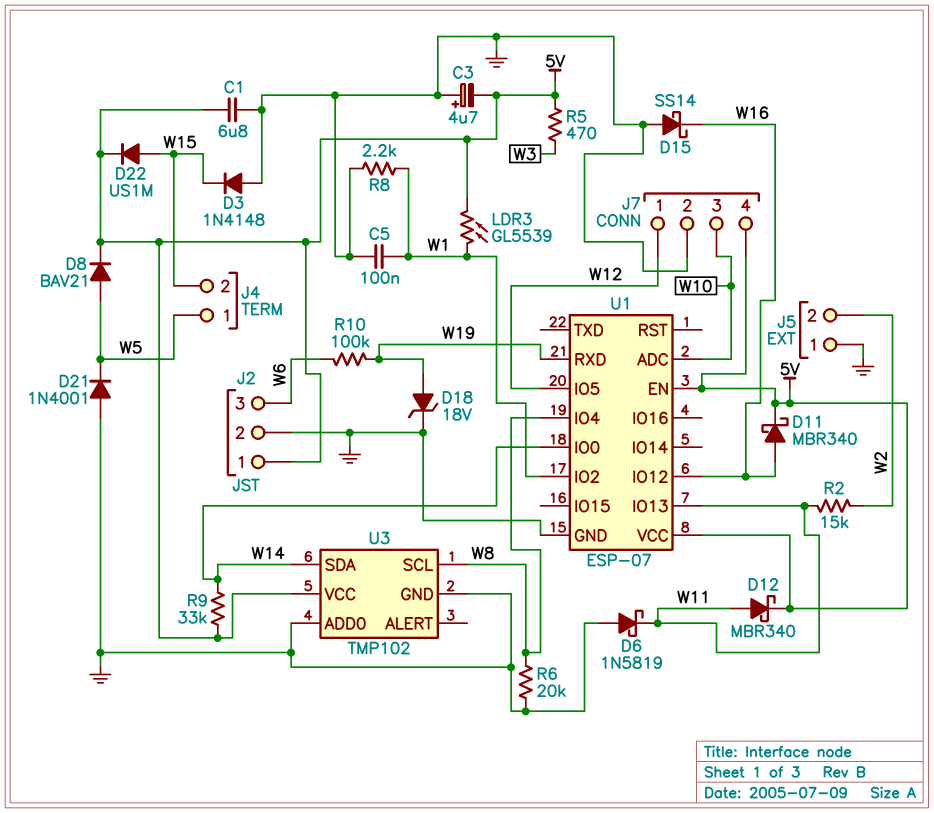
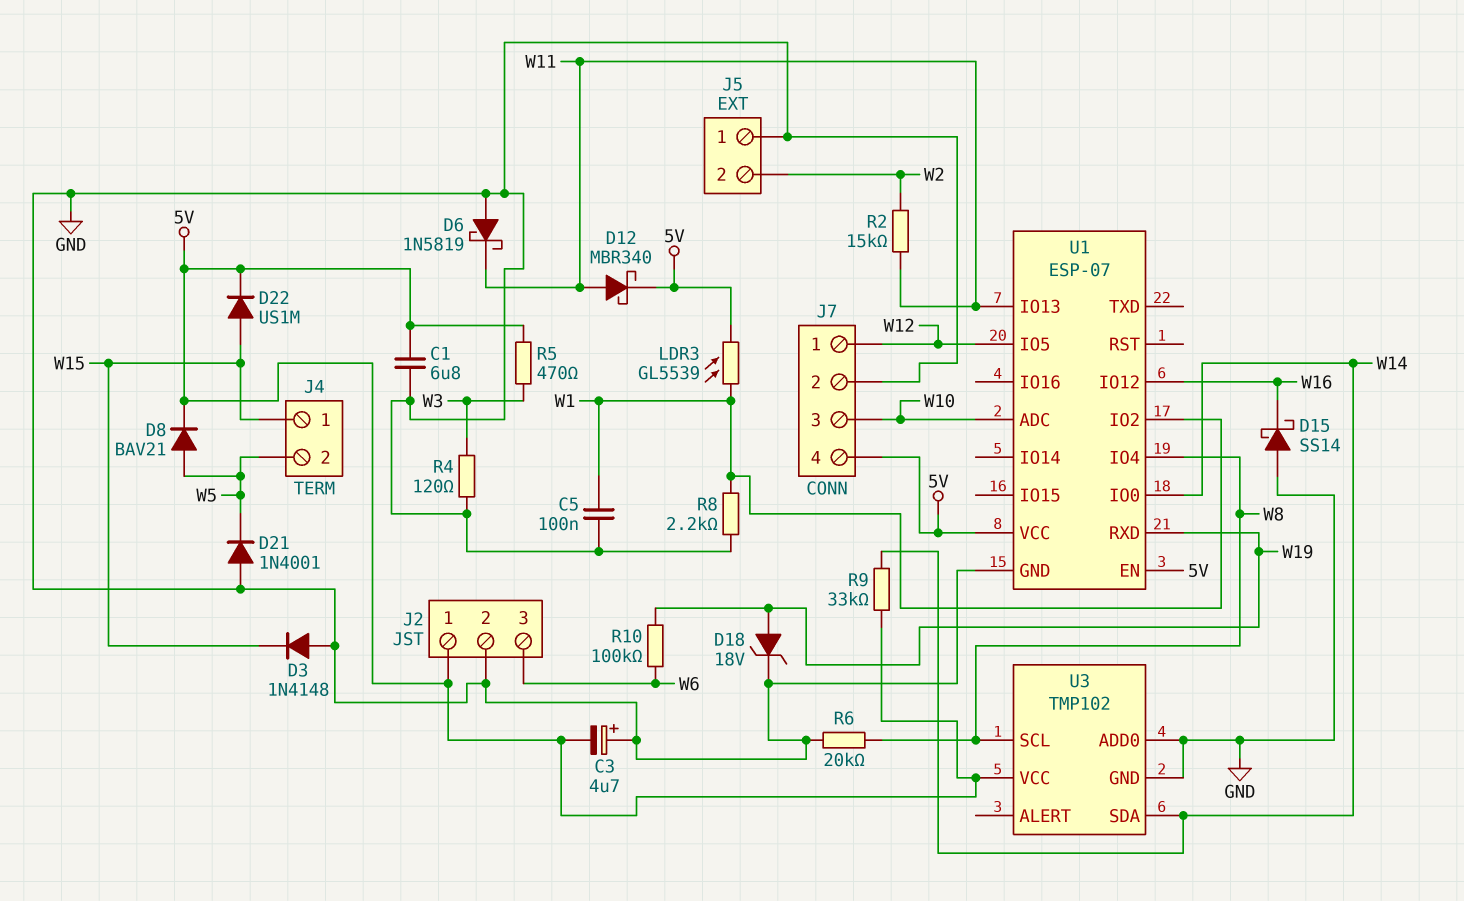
D11: schottky MBR340 (A W16, K 5V) -> none
J4 pin 1: W5 -> W15
J4 pin 2: W15 -> W5
R4: none -> 120 (GND, W3)

